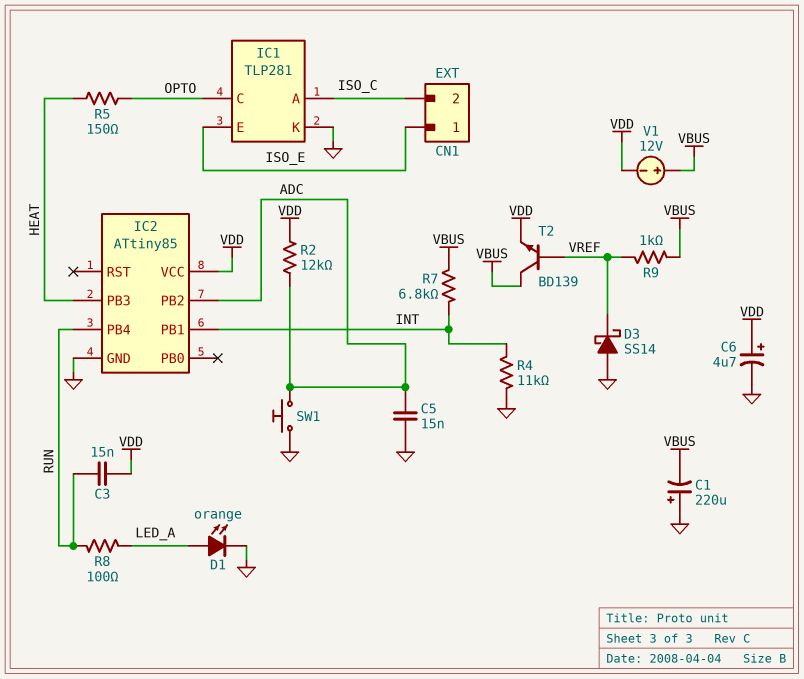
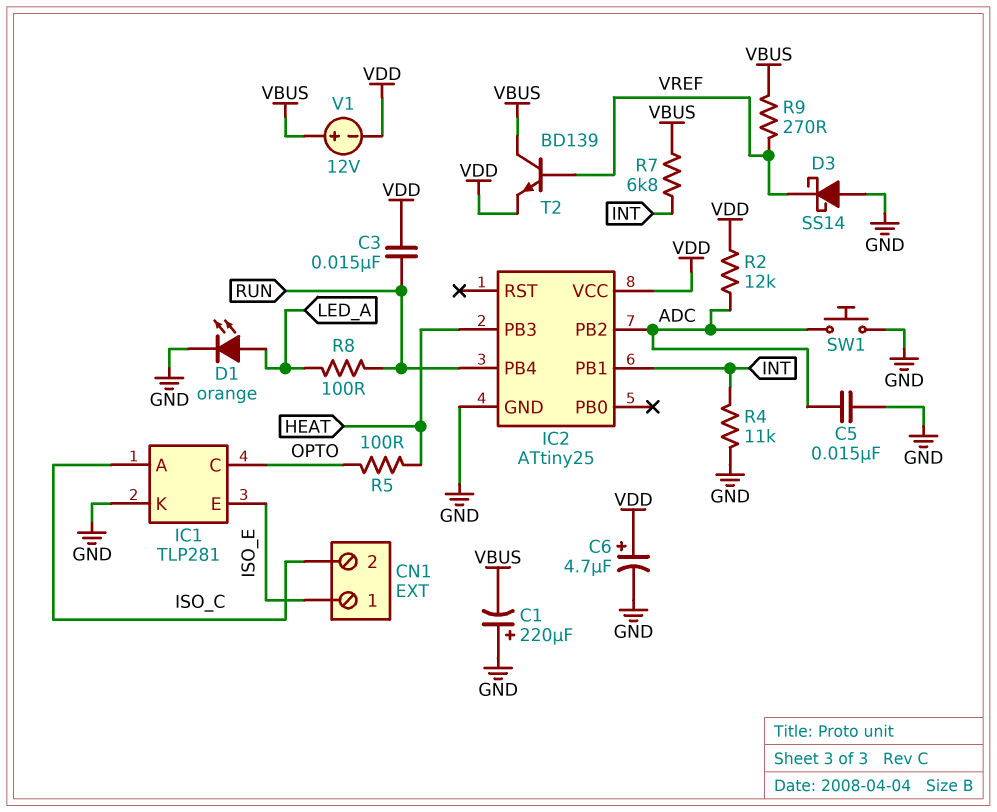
IC2: ATtiny85 -> ATtiny25
R5: 150 (HEAT, OPTO) -> 100 (HEAT, OPTO)
R9: 1k (VBUS, VREF) -> 270 (VBUS, VREF)

